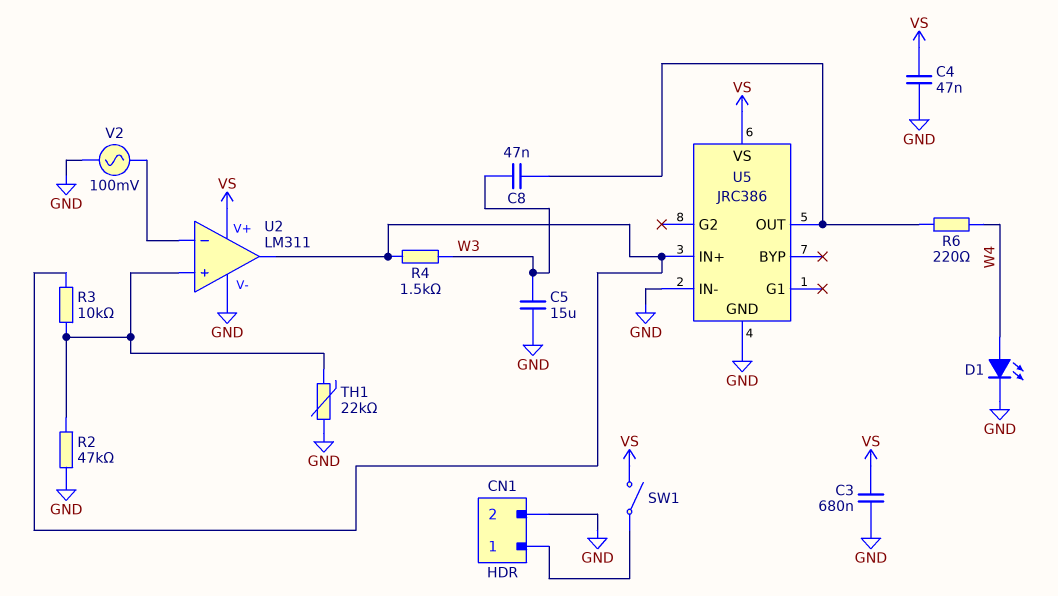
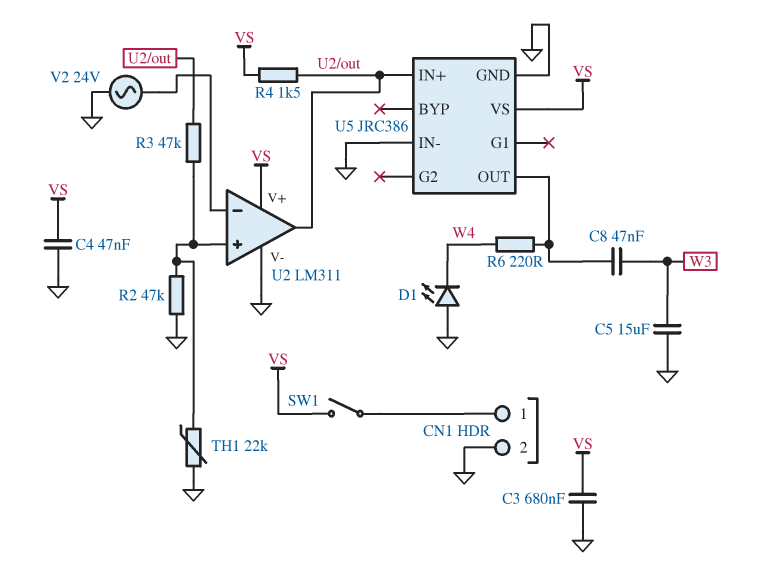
D1: LED (A W4, K GND) -> LED (A GND, K W4)
R3: 10k (U2/in+, U2/out) -> 47k (U2/in+, U2/out)
R4: 1.5k (U2/out, W3) -> 1.5k (U2/out, VS)
V2: AC 100mV (GND, U2/in-) -> AC 24V (GND, U2/in-)

